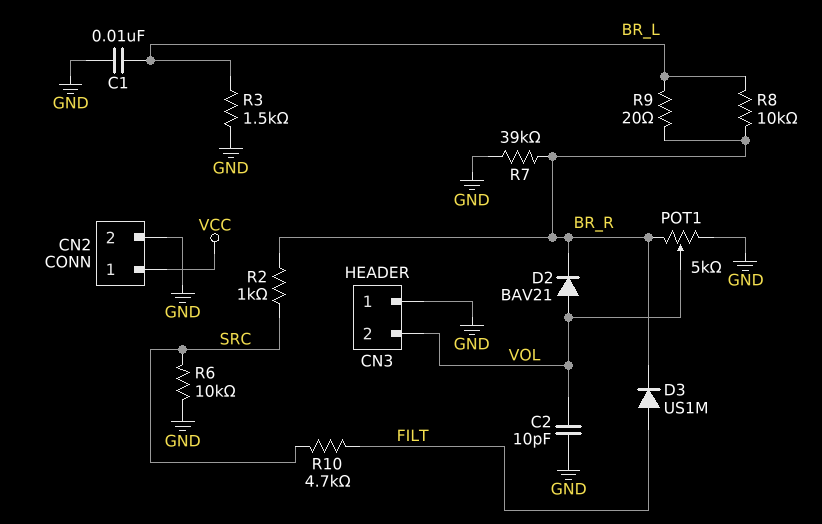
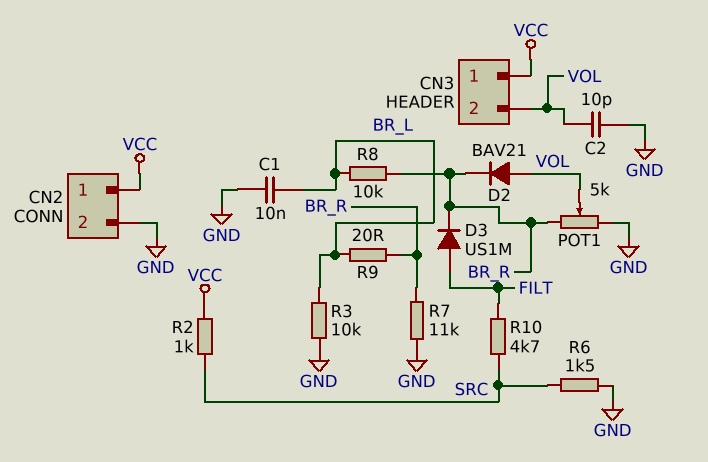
CN3 pin 1: GND -> VCC
R2: 1k (BR_R, SRC) -> 1k (SRC, VCC)
R3: 1.5k (BR_L, GND) -> 10k (BR_L, GND)
R6: 10k (GND, SRC) -> 1.5k (GND, SRC)
R7: 39k (BR_R, GND) -> 11k (BR_R, GND)

